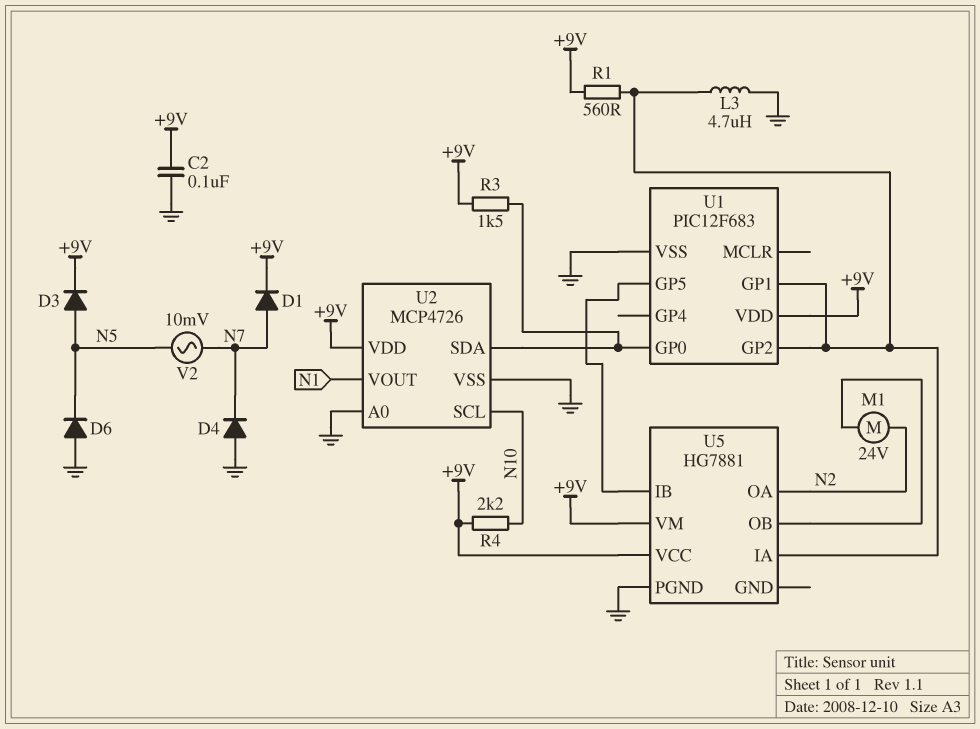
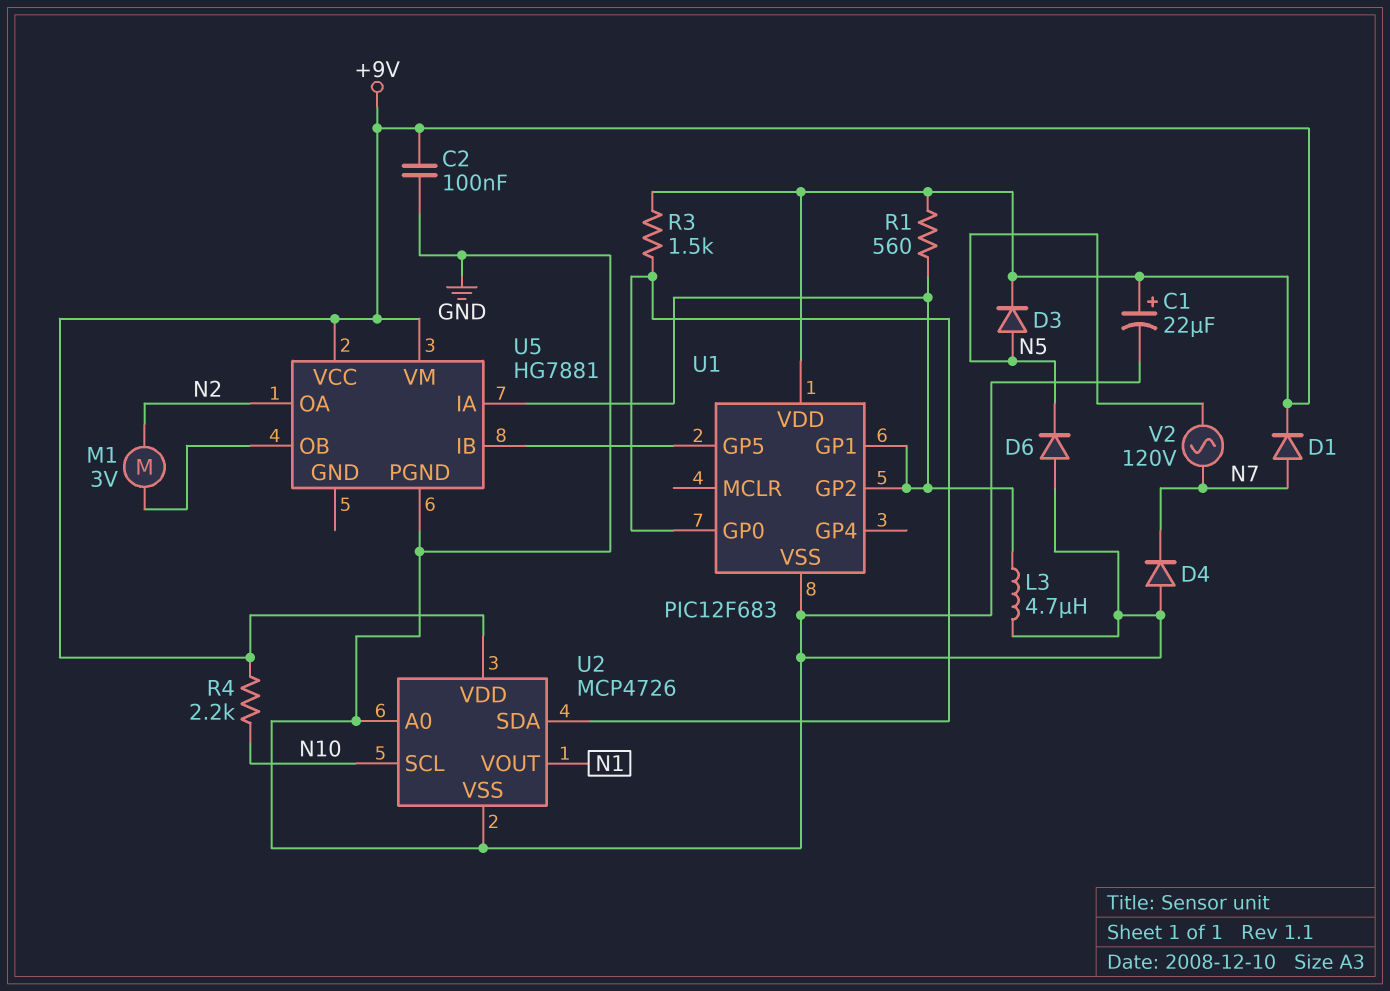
C1: none -> 22uF (plus +9V, minus GND)
M1: motor 24V (N2, U5/OB) -> motor 3V (N2, U5/OB)
V2: AC 10mV (N5, N7) -> AC 120V (N5, N7)

